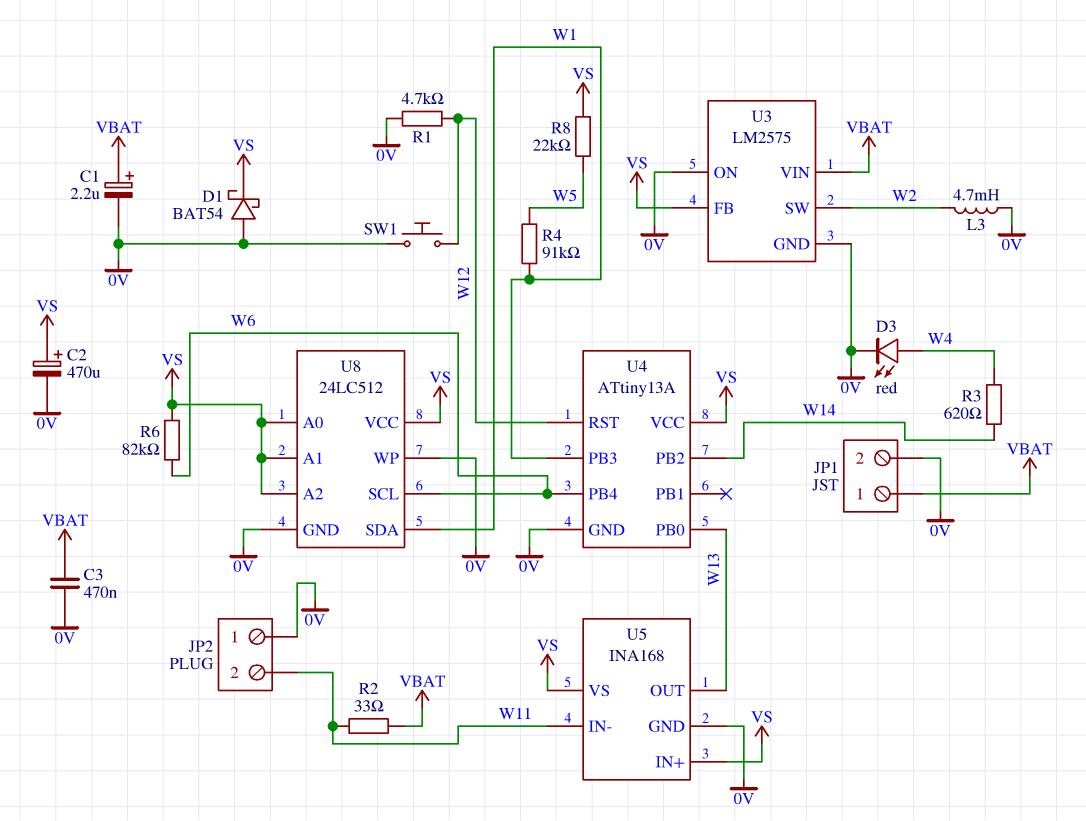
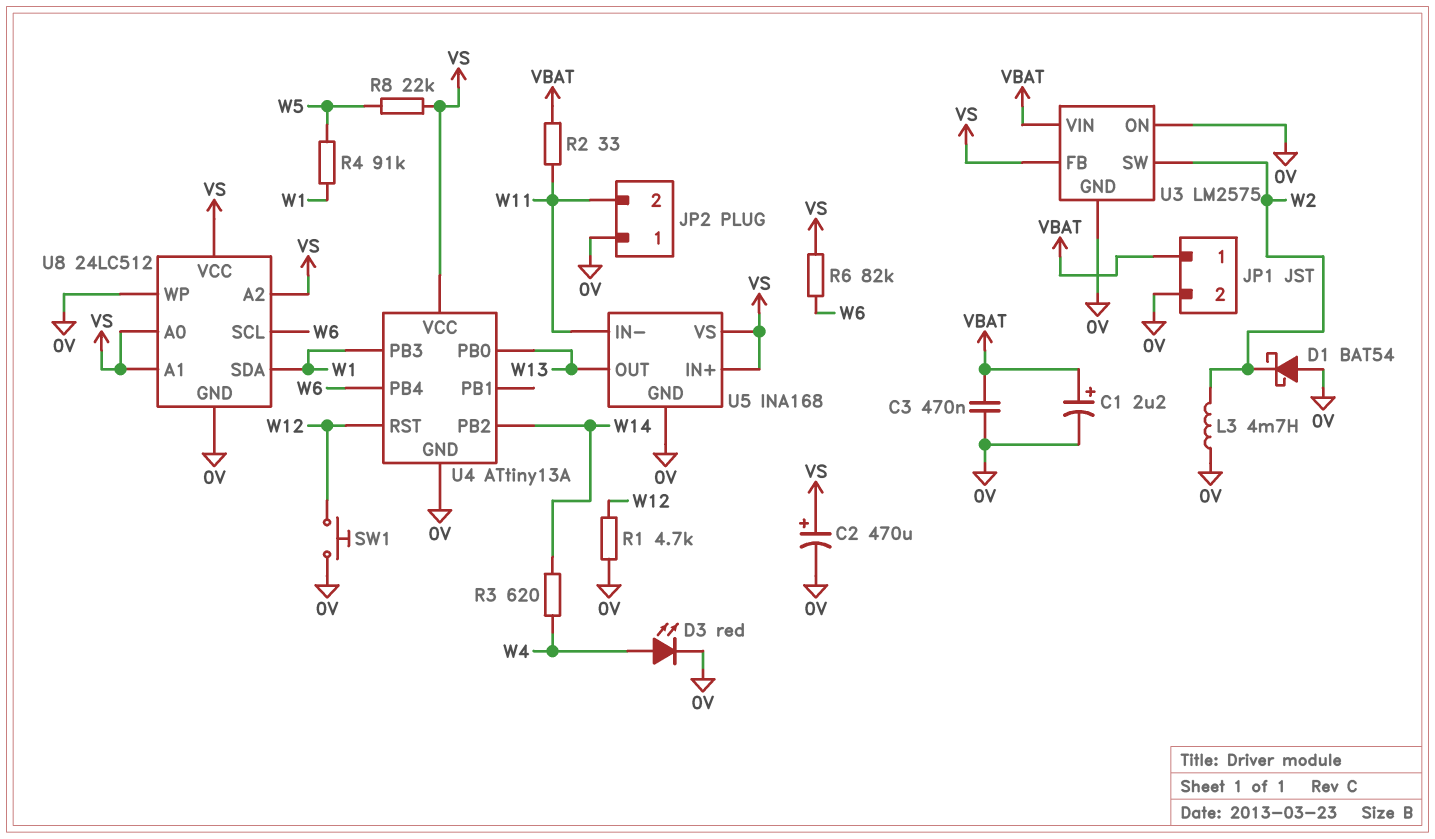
D1: schottky BAT54 (A 0V, K VS) -> schottky BAT54 (A 0V, K W2)

